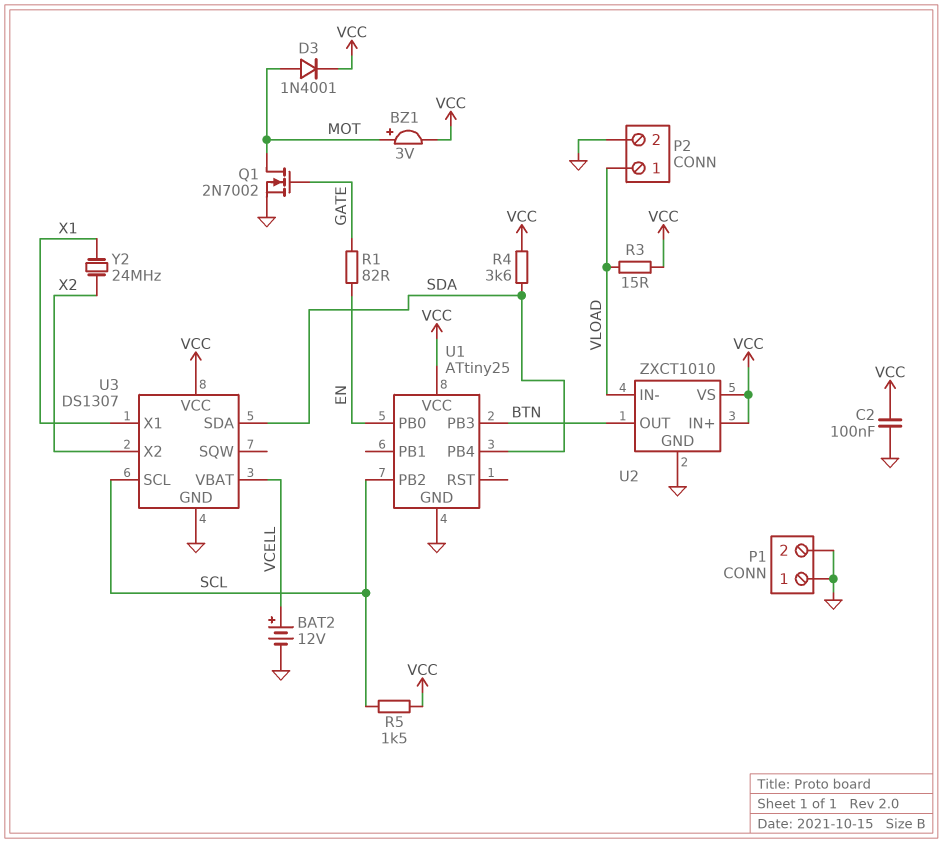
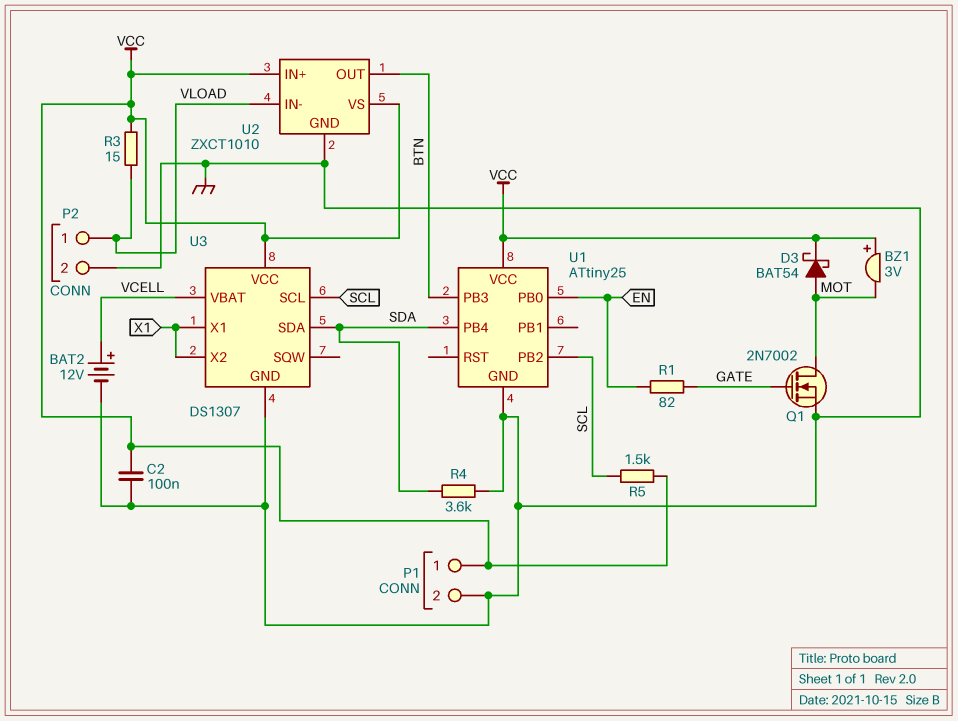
BZ1: buzzer 3V (plus MOT, minus VCC) -> buzzer 3V (plus VCC, minus MOT)
D3: diode 1N4001 (A MOT, K VCC) -> schottky BAT54 (A MOT, K VCC)
P1 pin 1: GND -> VCC
R4: 3.6k (SDA, VCC) -> 3.6k (GND, SDA)
U3 pin X2: X2 -> X1
Y2: 24MHz (X1, X2) -> none

